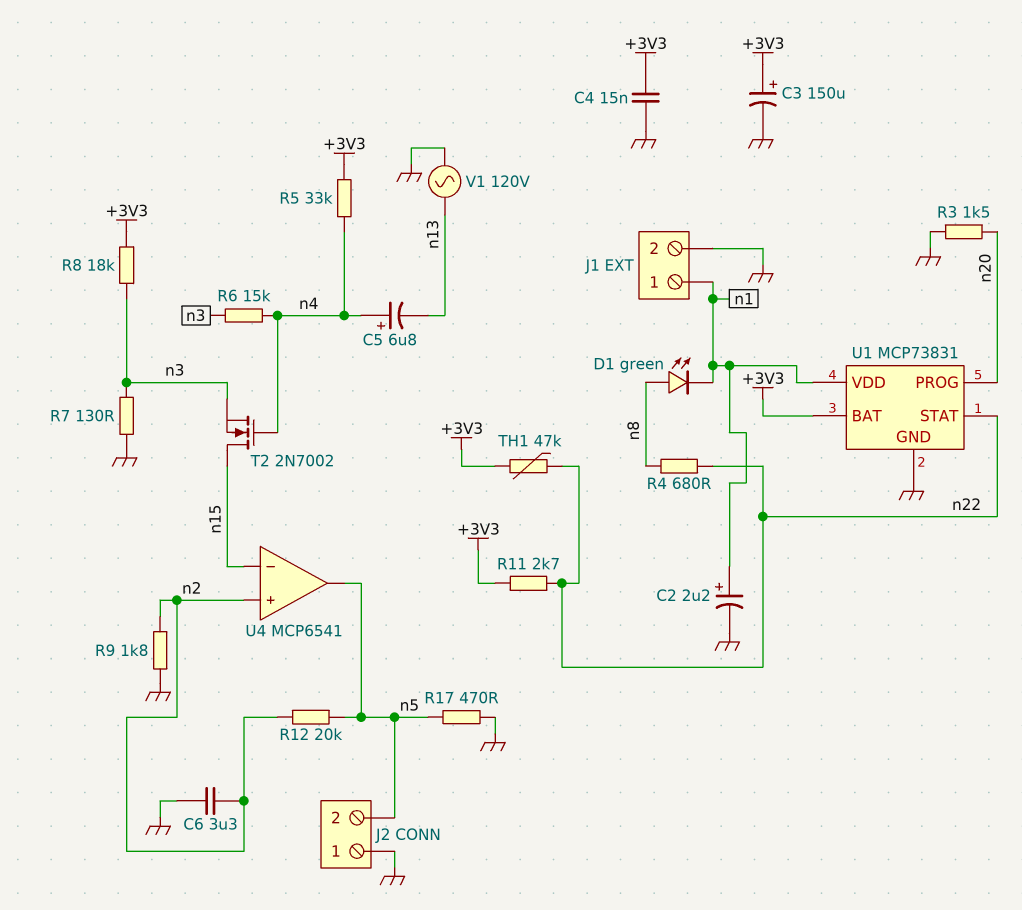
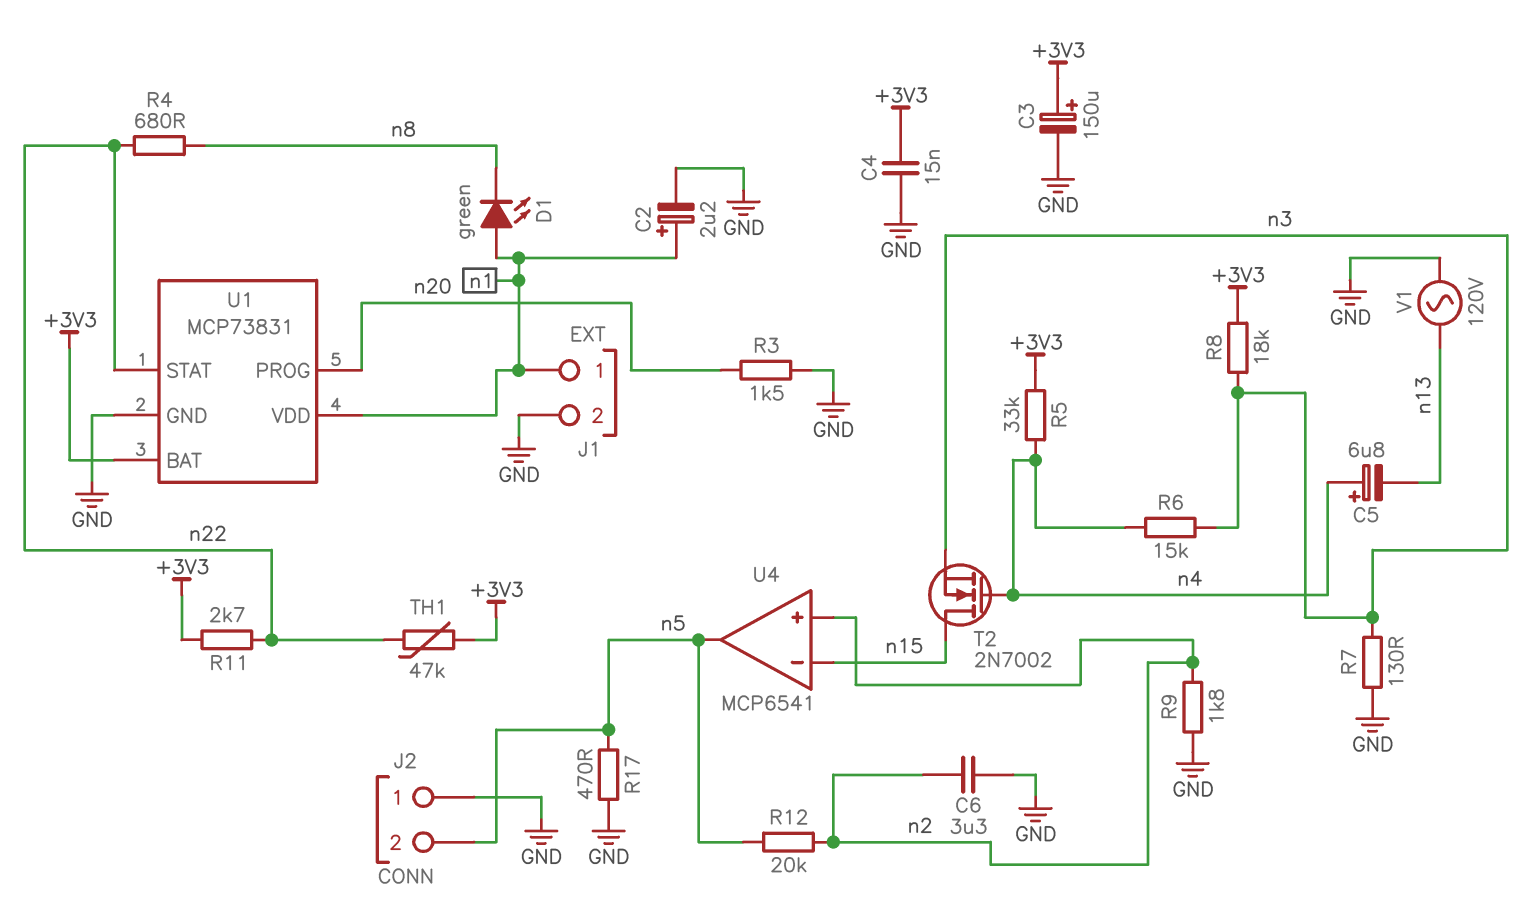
D1: LED green (A n8, K n1) -> LED green (A n1, K n8)

